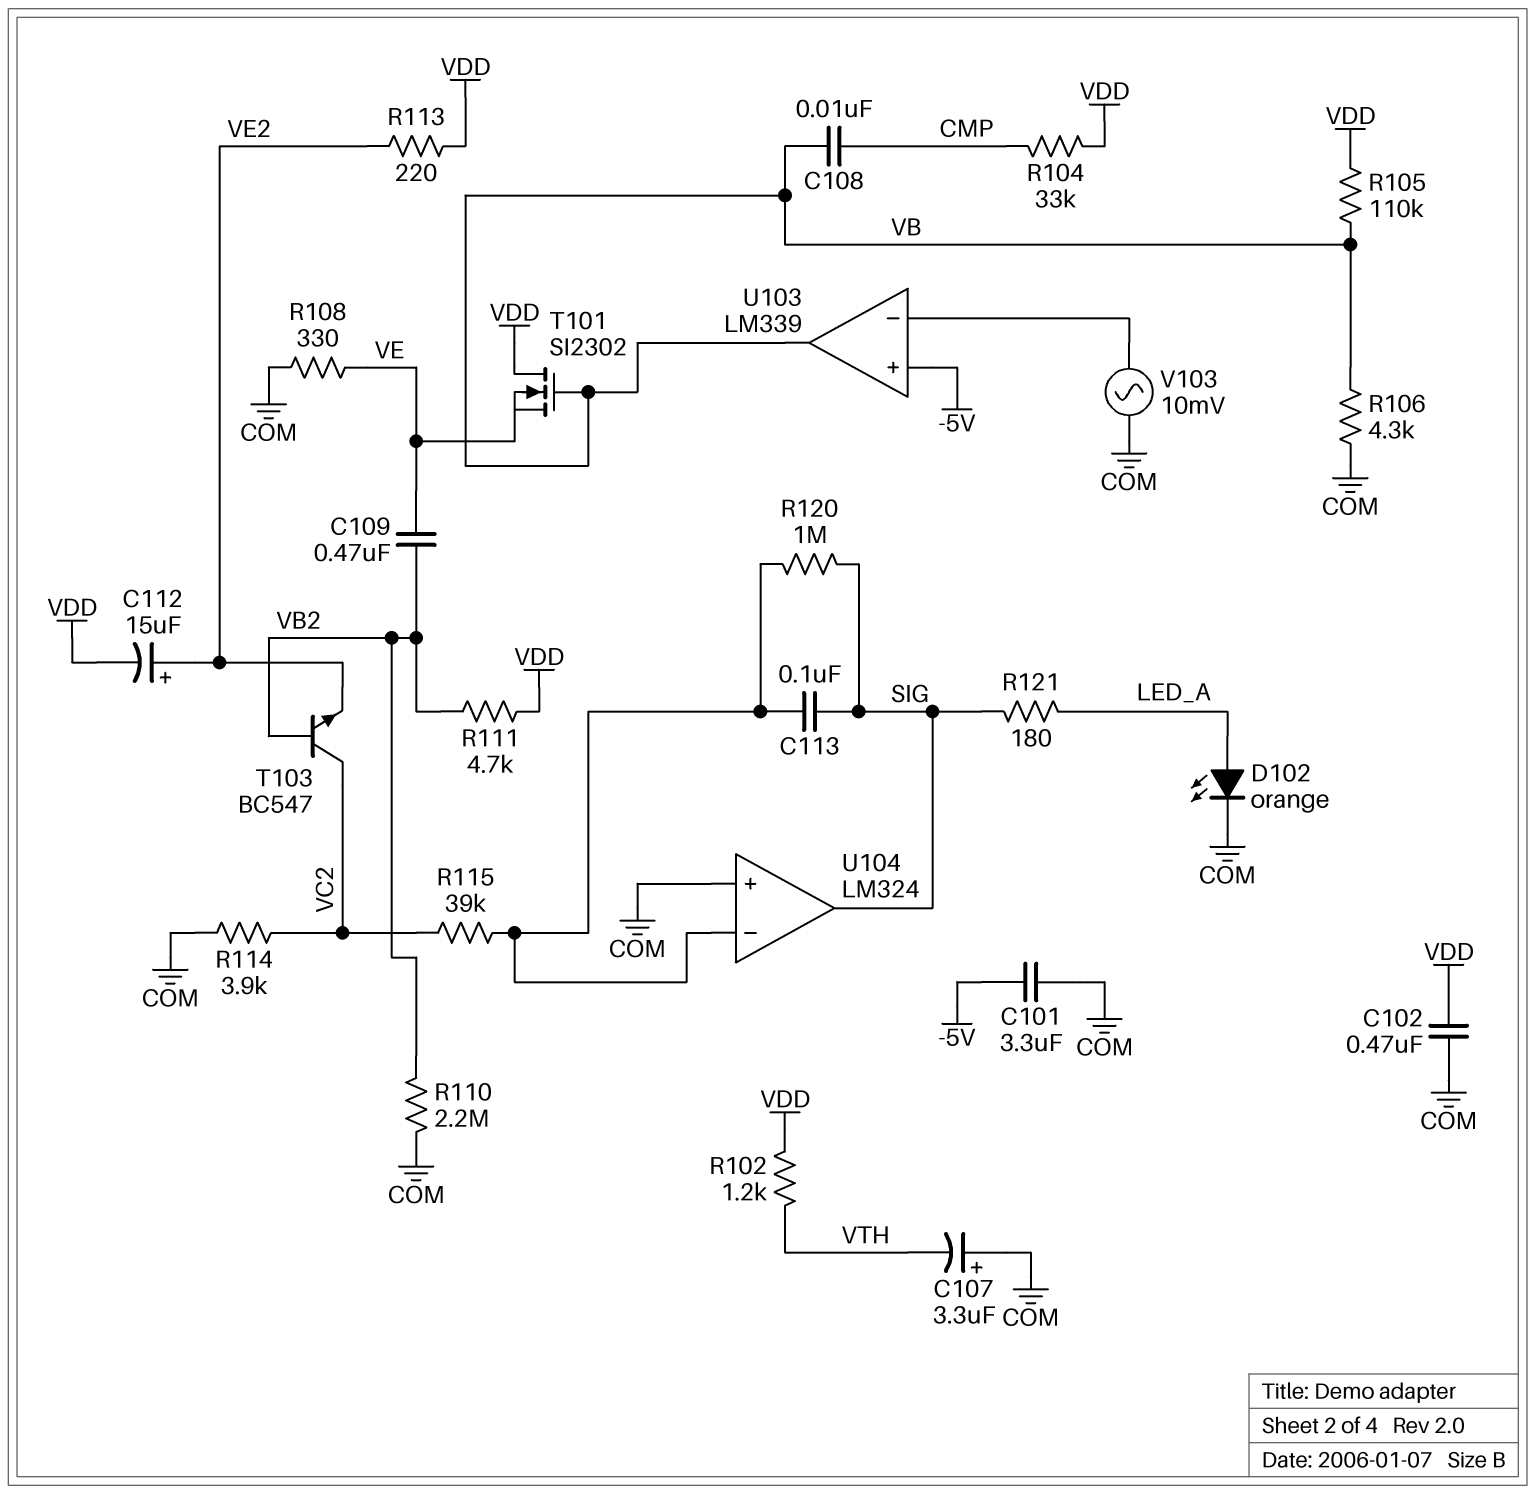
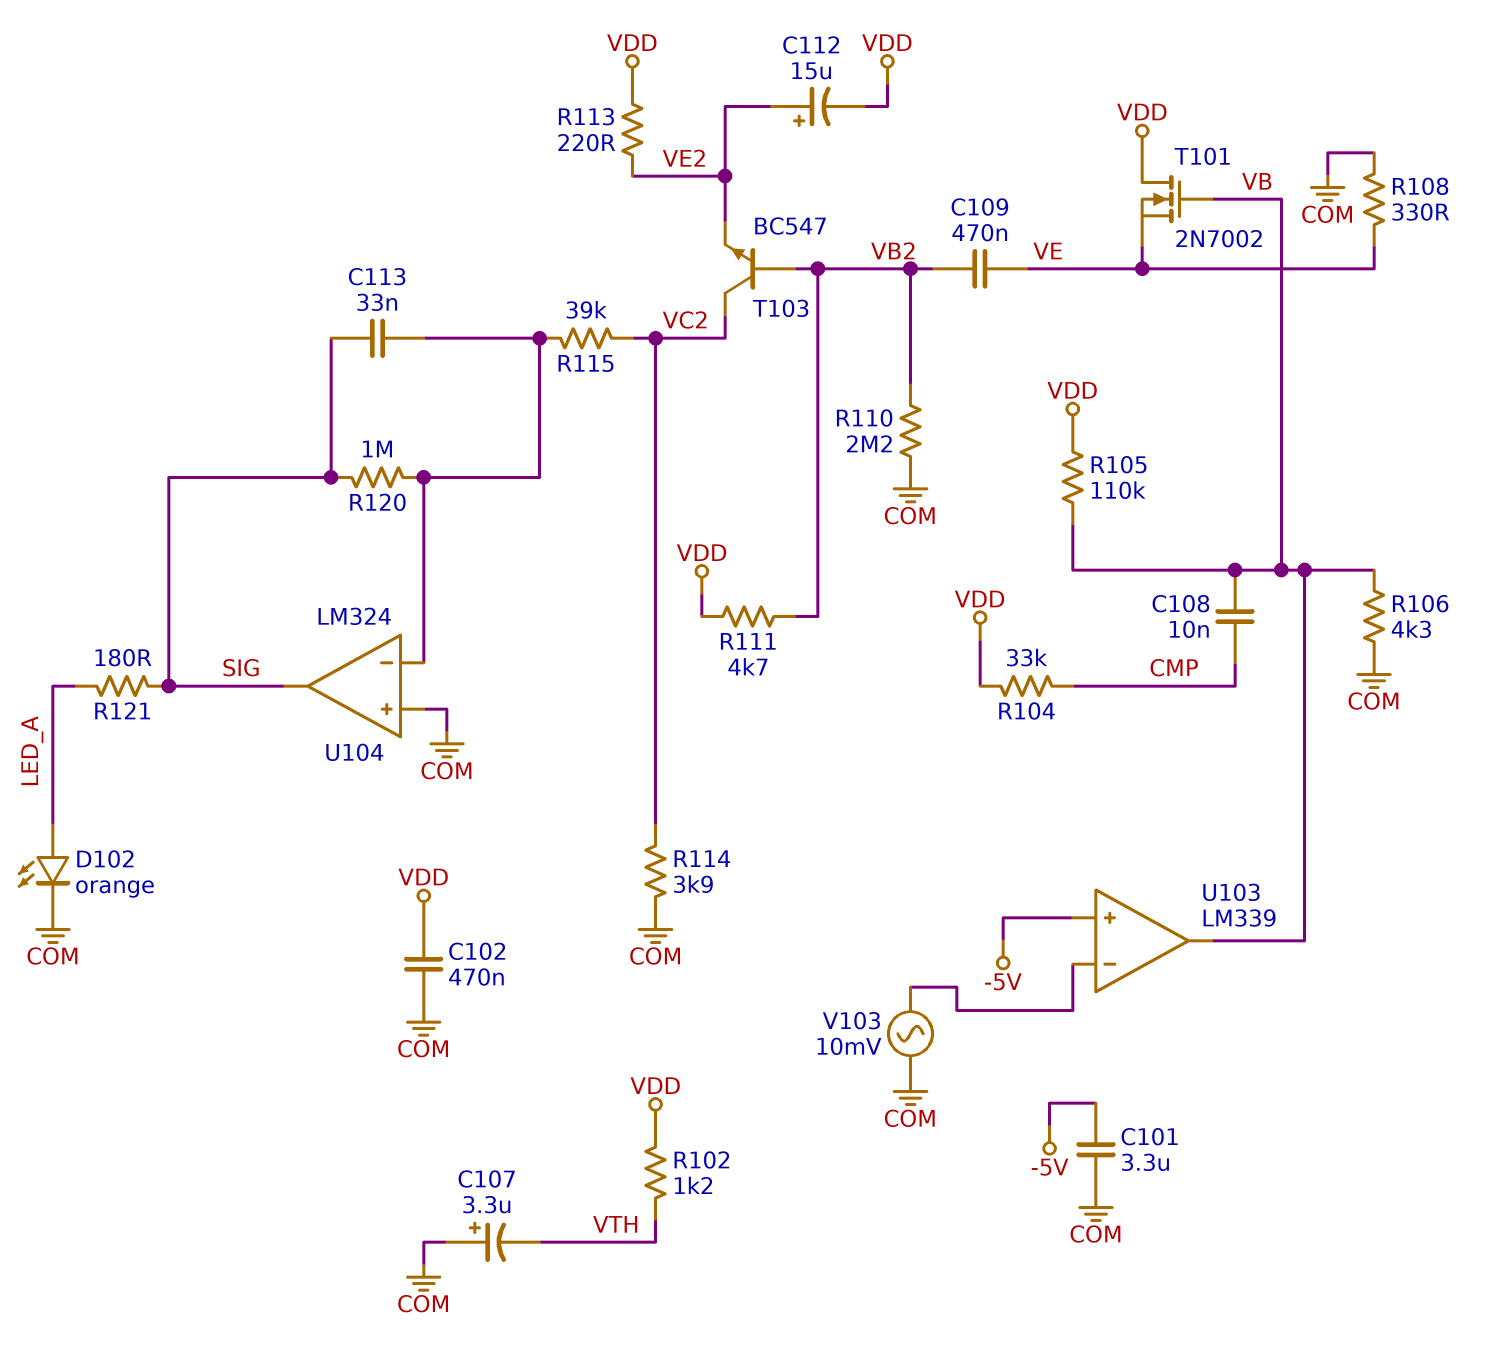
C113: 100nF (SIG, U104/in-) -> 33nF (SIG, U104/in-)
T101: NMOS SI2302 (G VB, D VDD, S VE) -> NMOS 2N7002 (G VB, D VDD, S VE)

